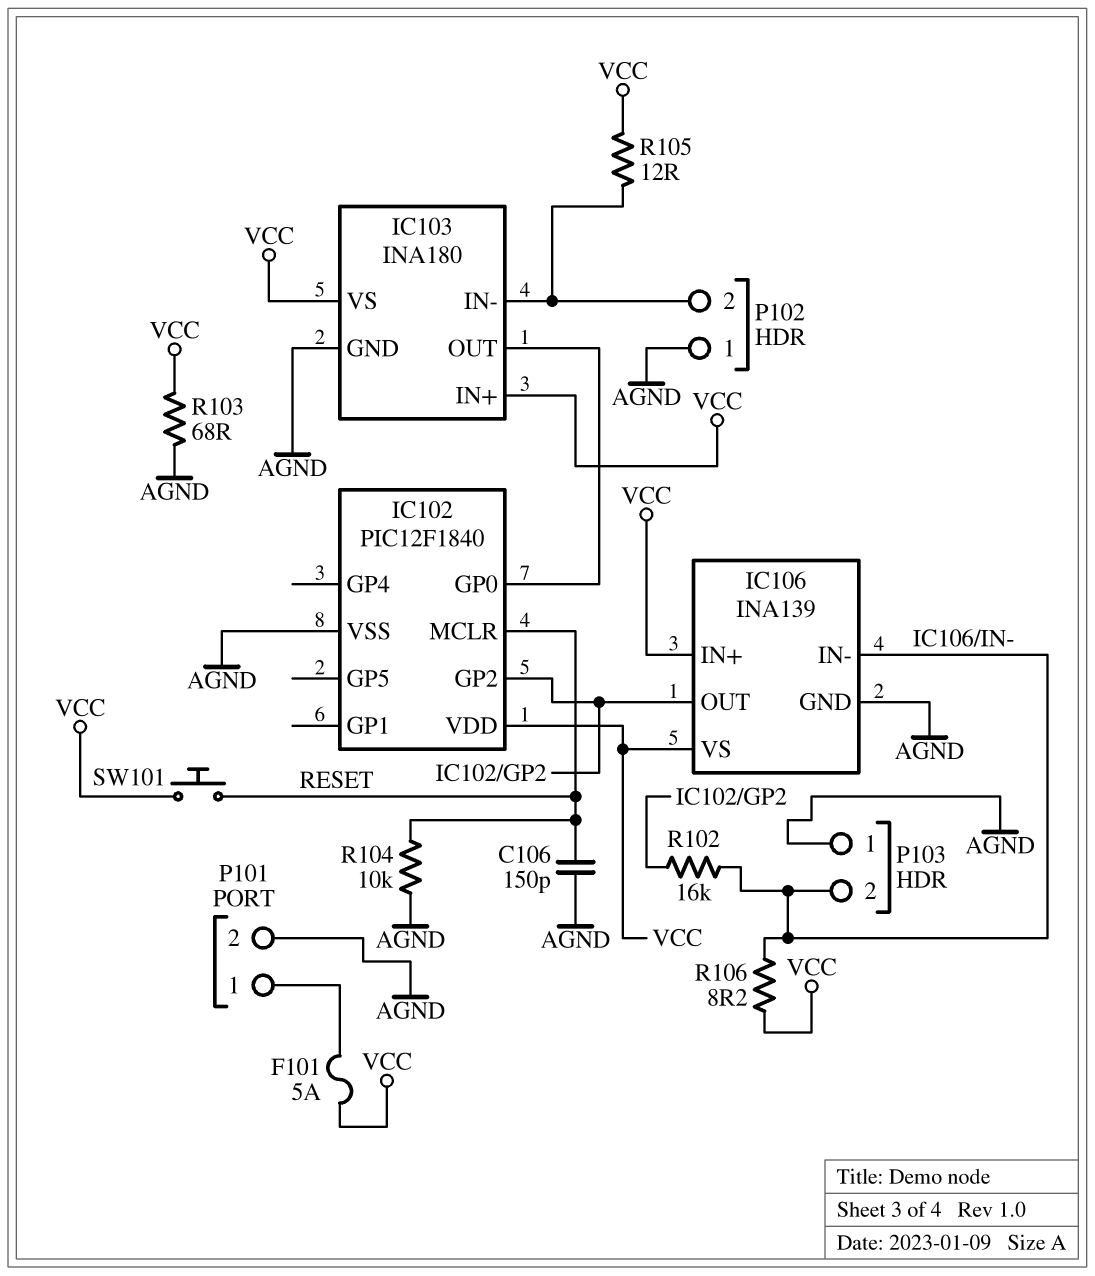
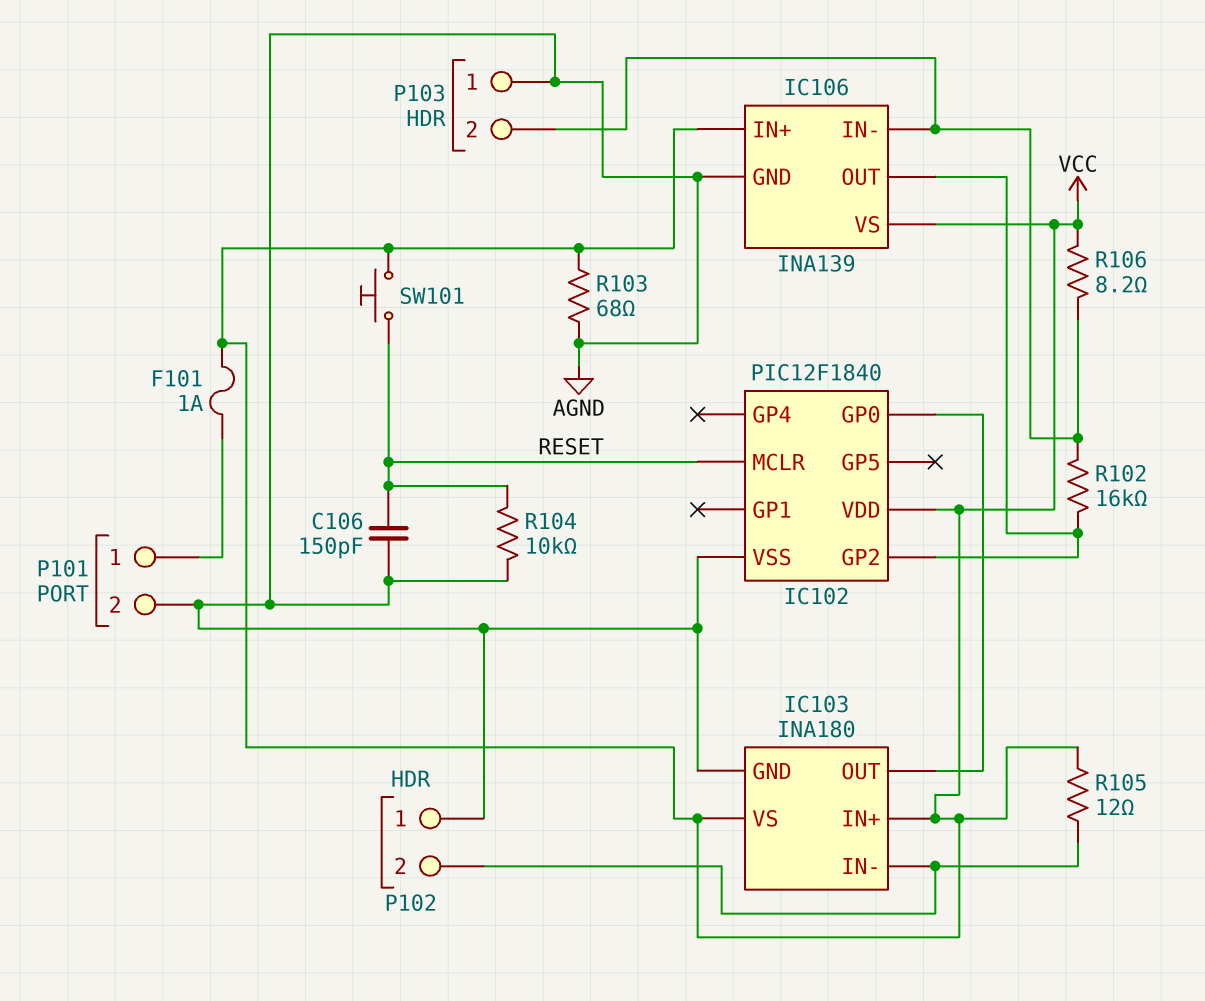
F101: 5A (P101/1, VCC) -> 1A (P101/1, VCC)

